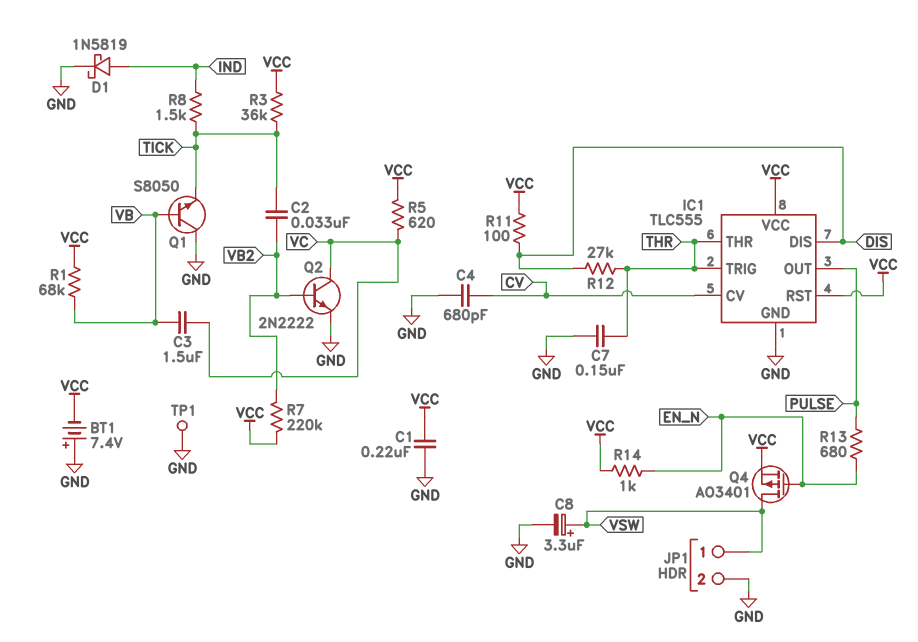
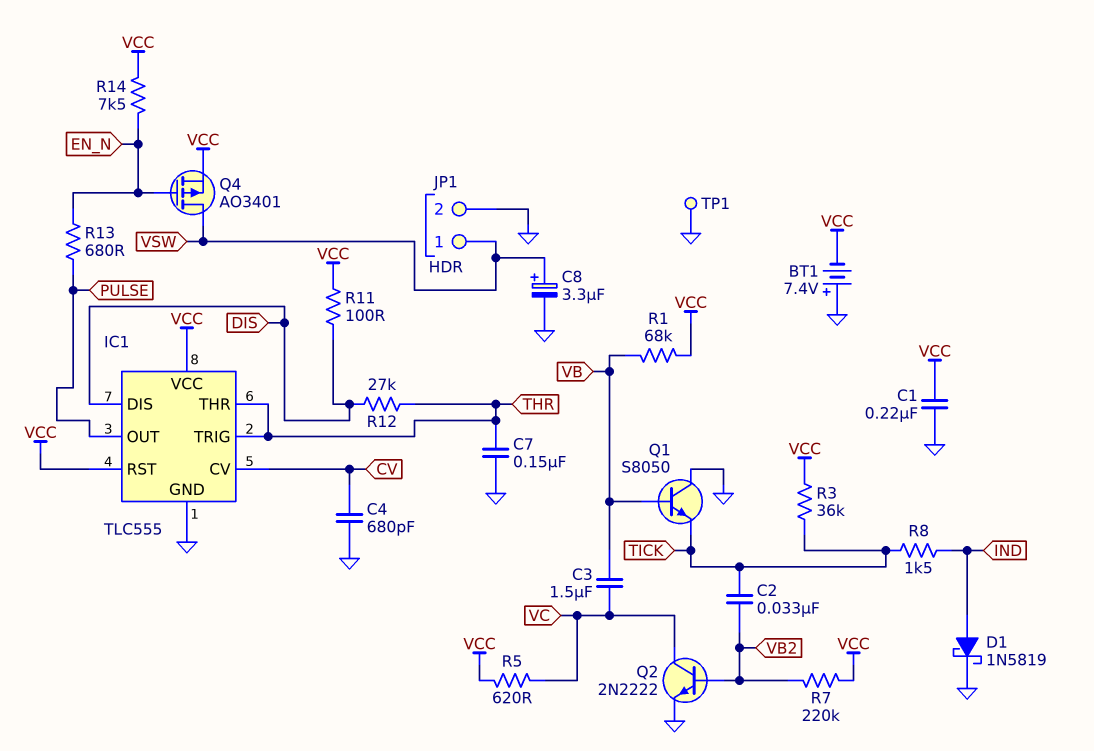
R14: 1k (EN_N, VCC) -> 7.5k (EN_N, VCC)

